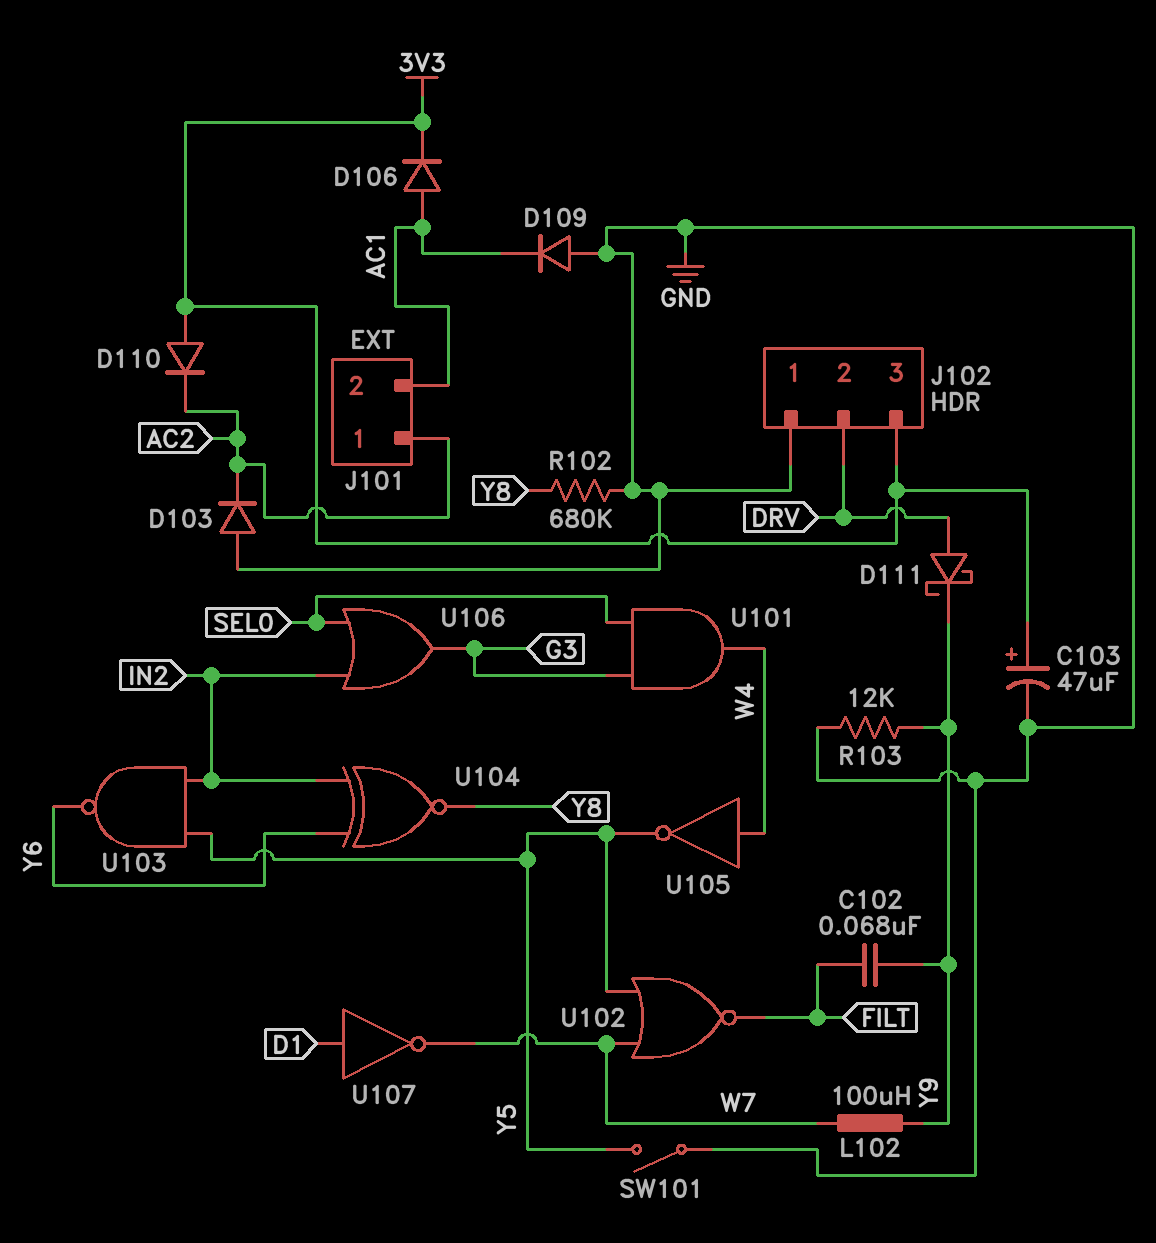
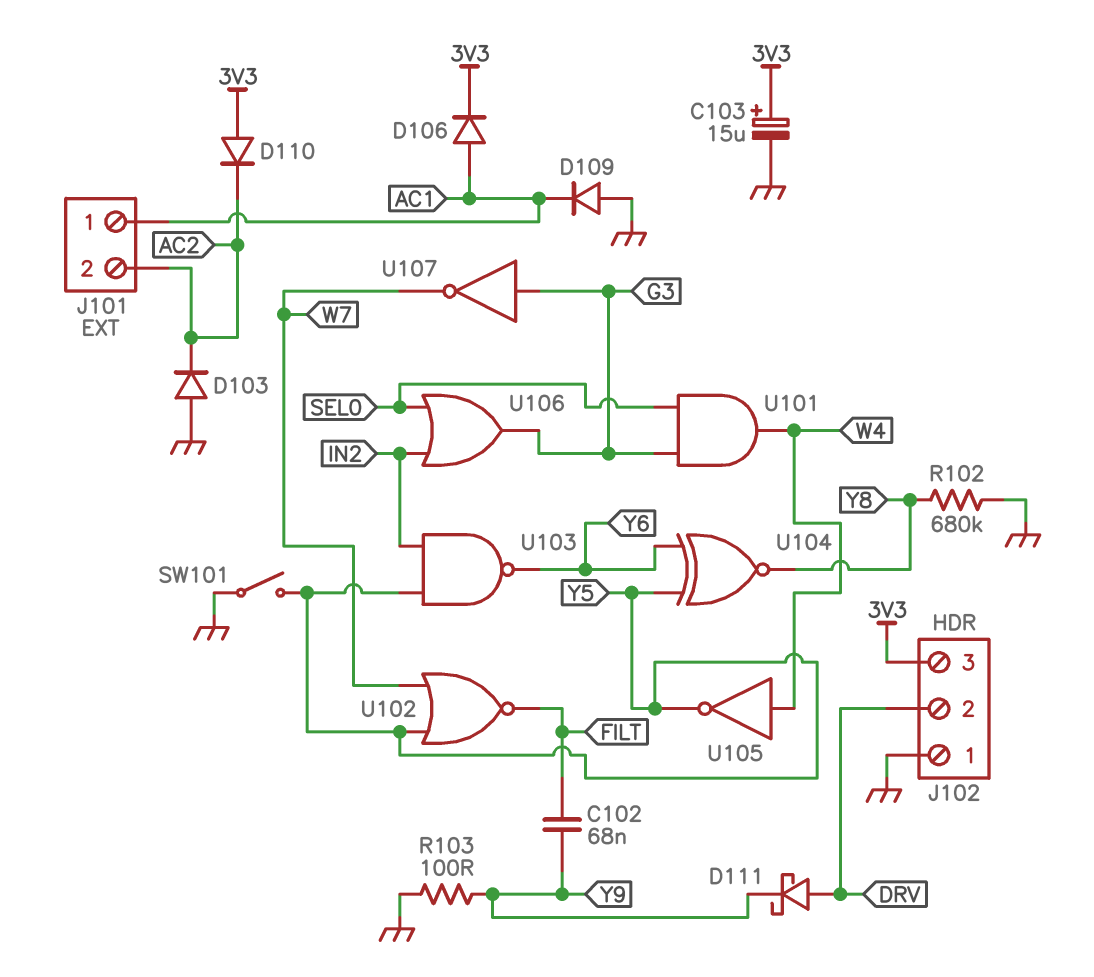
C103: 47uF (plus 3V3, minus GND) -> 15uF (plus 3V3, minus GND)
J101 pin 1: AC2 -> AC1
J101 pin 2: AC1 -> AC2
L102: 100uH (W7, Y9) -> none
R103: 12k (GND, Y9) -> 100 (GND, Y9)
U104: XNOR (in IN2, in Y6, out Y8) -> XNOR (in Y5, in Y6, out Y8)
U107: NOT (in D1, out W7) -> NOT (in G3, out W7)

